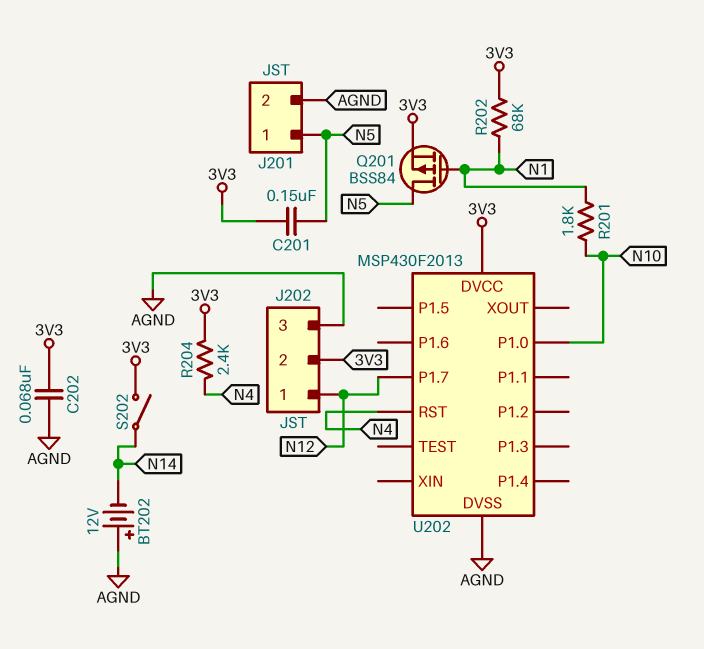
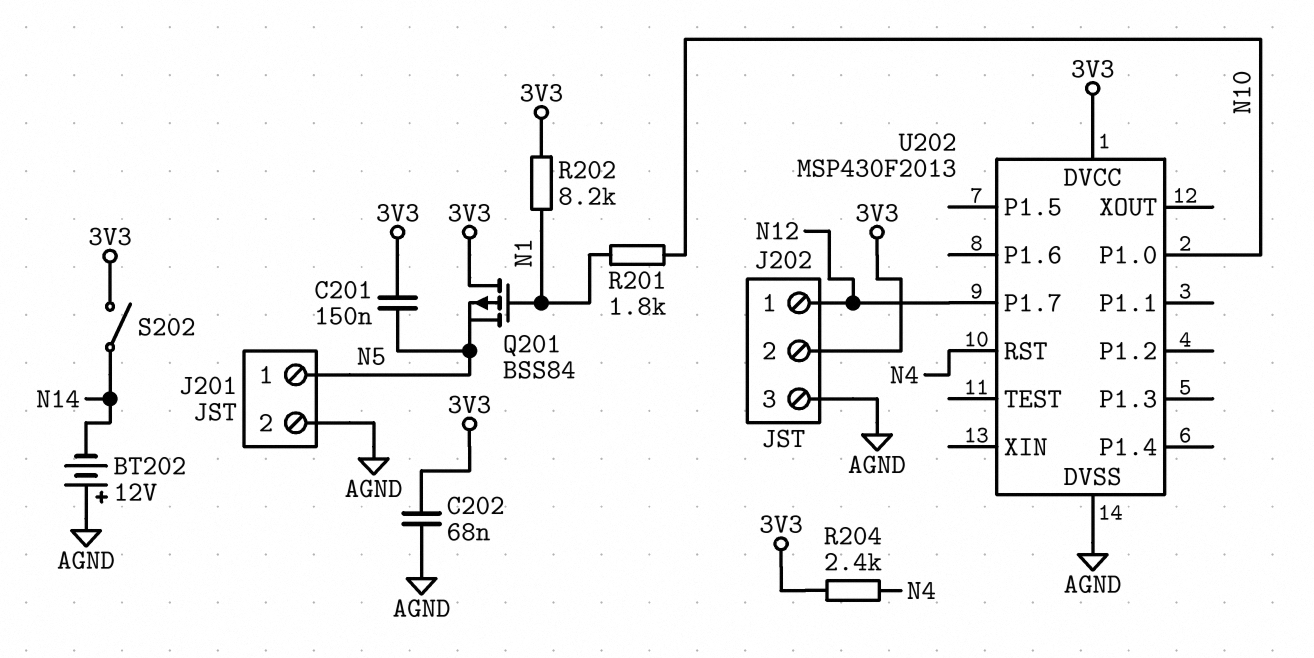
Q201: PMOS BSS84 (G N1, D N5, S 3V3) -> PMOS BSS84 (G N1, D 3V3, S N5)
R202: 68k (3V3, N1) -> 8.2k (3V3, N1)

